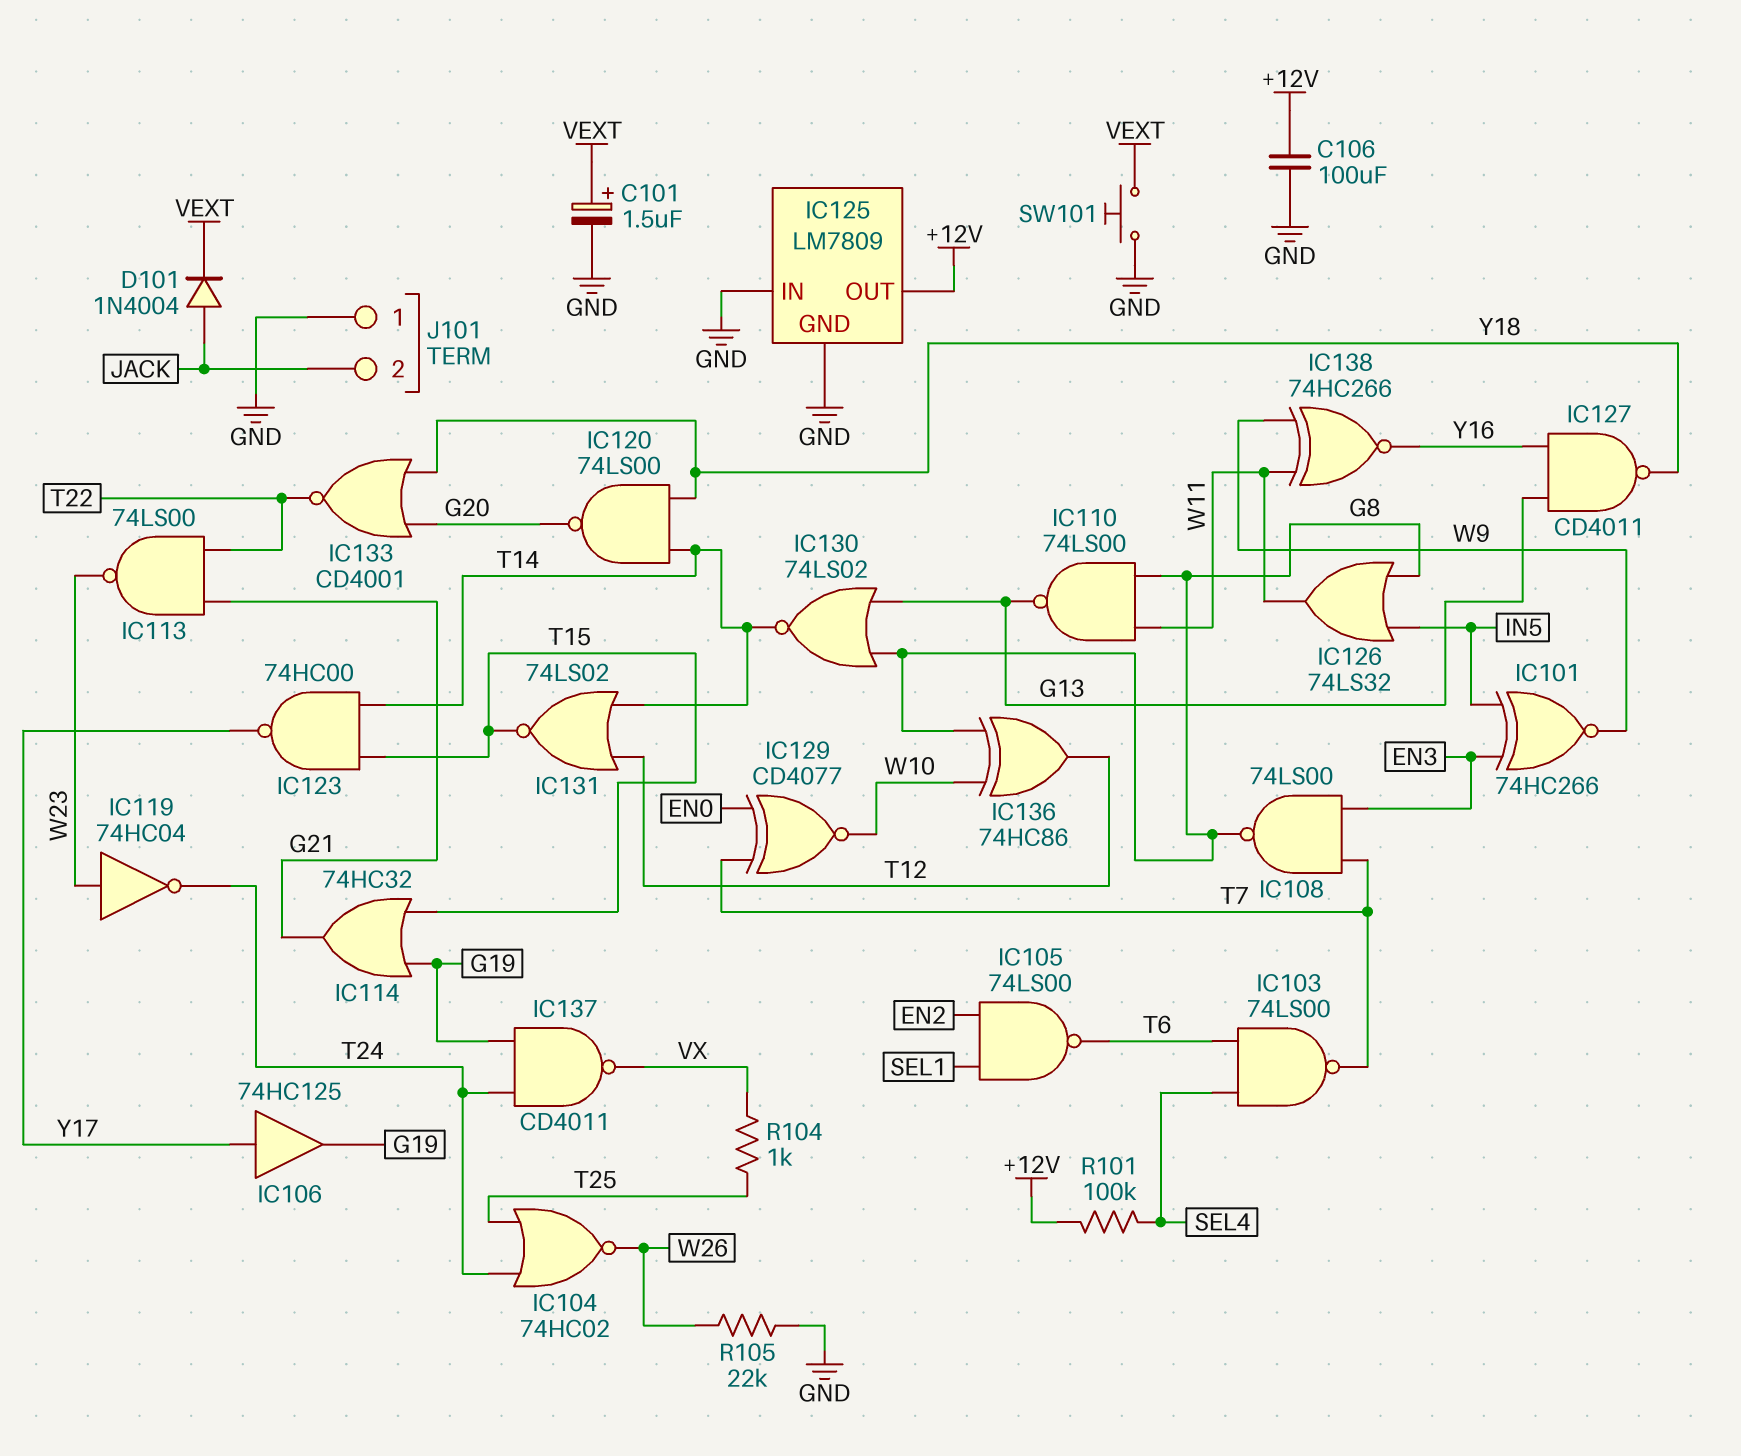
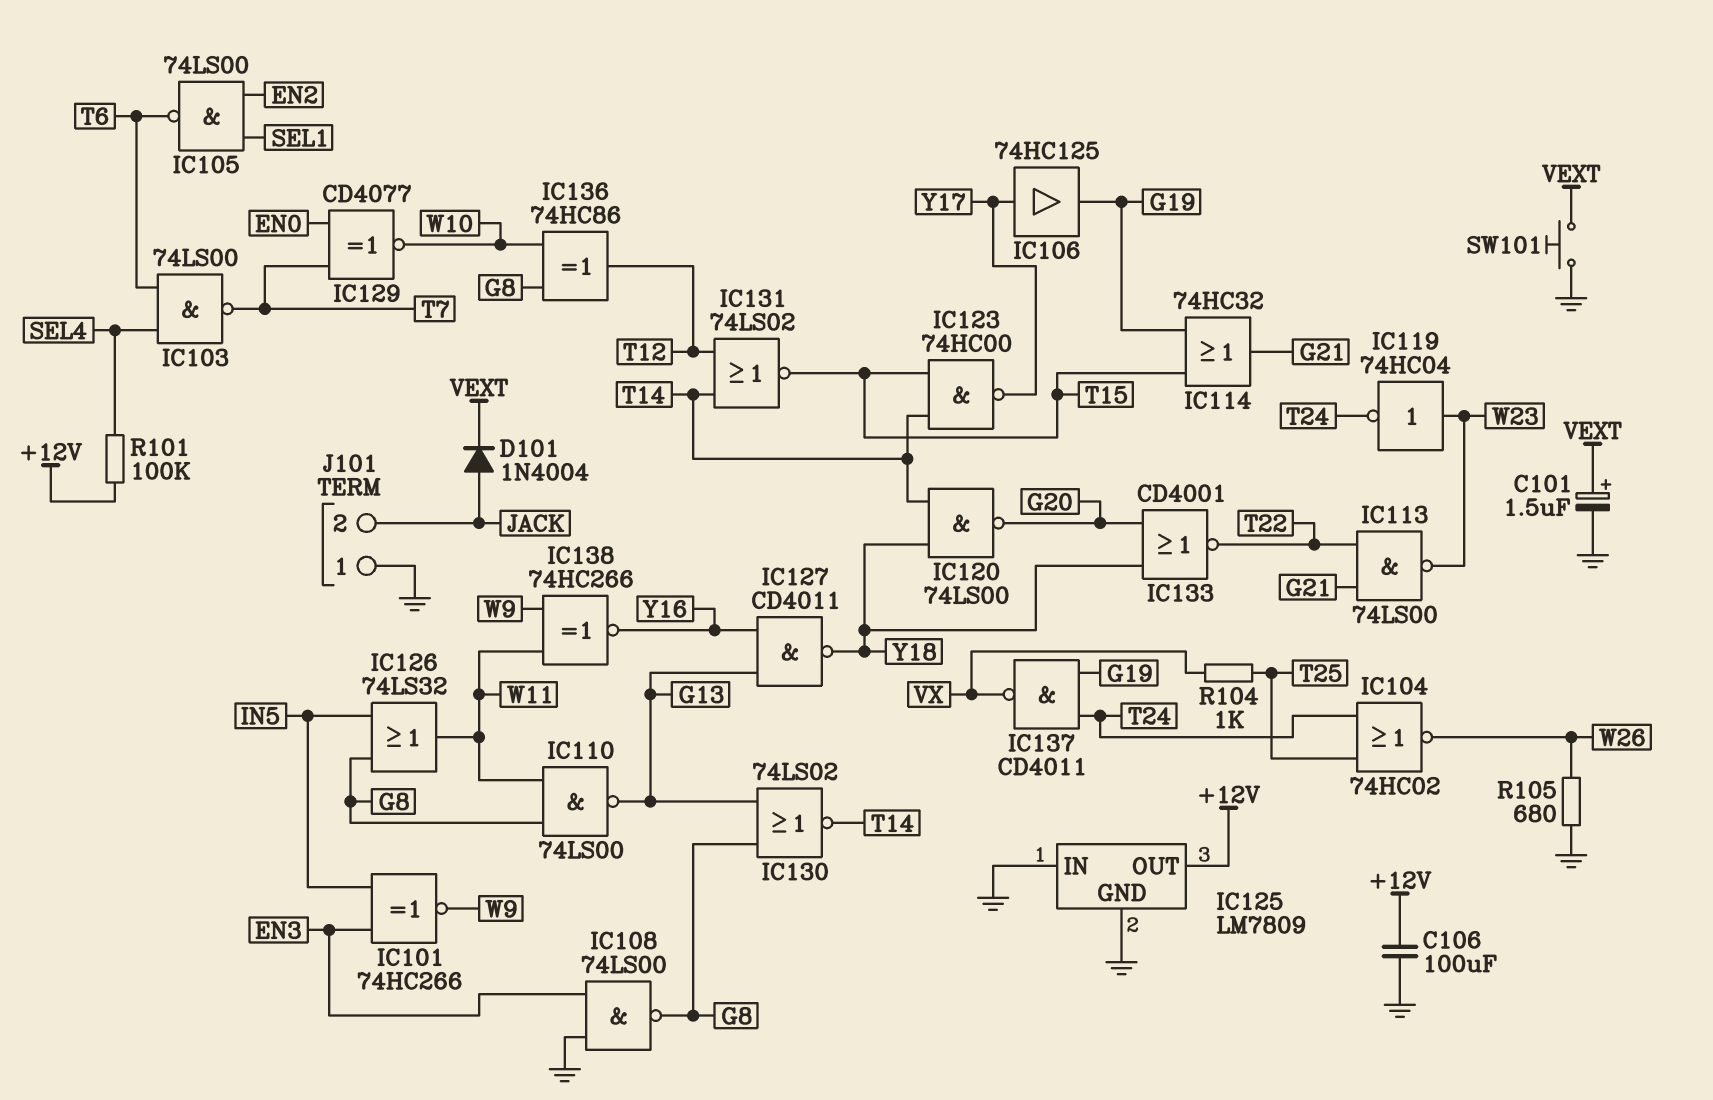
IC108: NAND 74LS00 (in EN3, in T7, out G8) -> NAND 74LS00 (in EN3, in GND, out G8)
R105: 22k (GND, W26) -> 680 (GND, W26)

